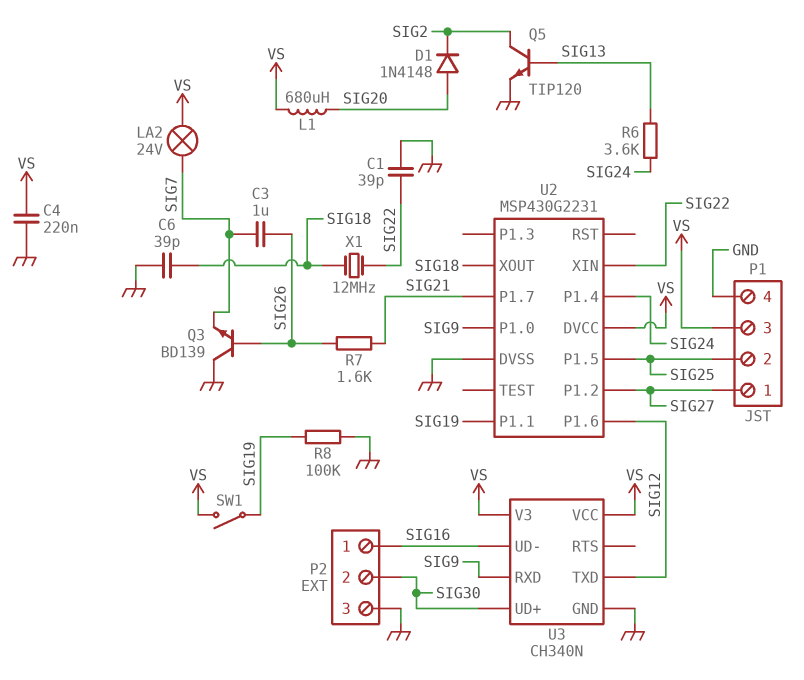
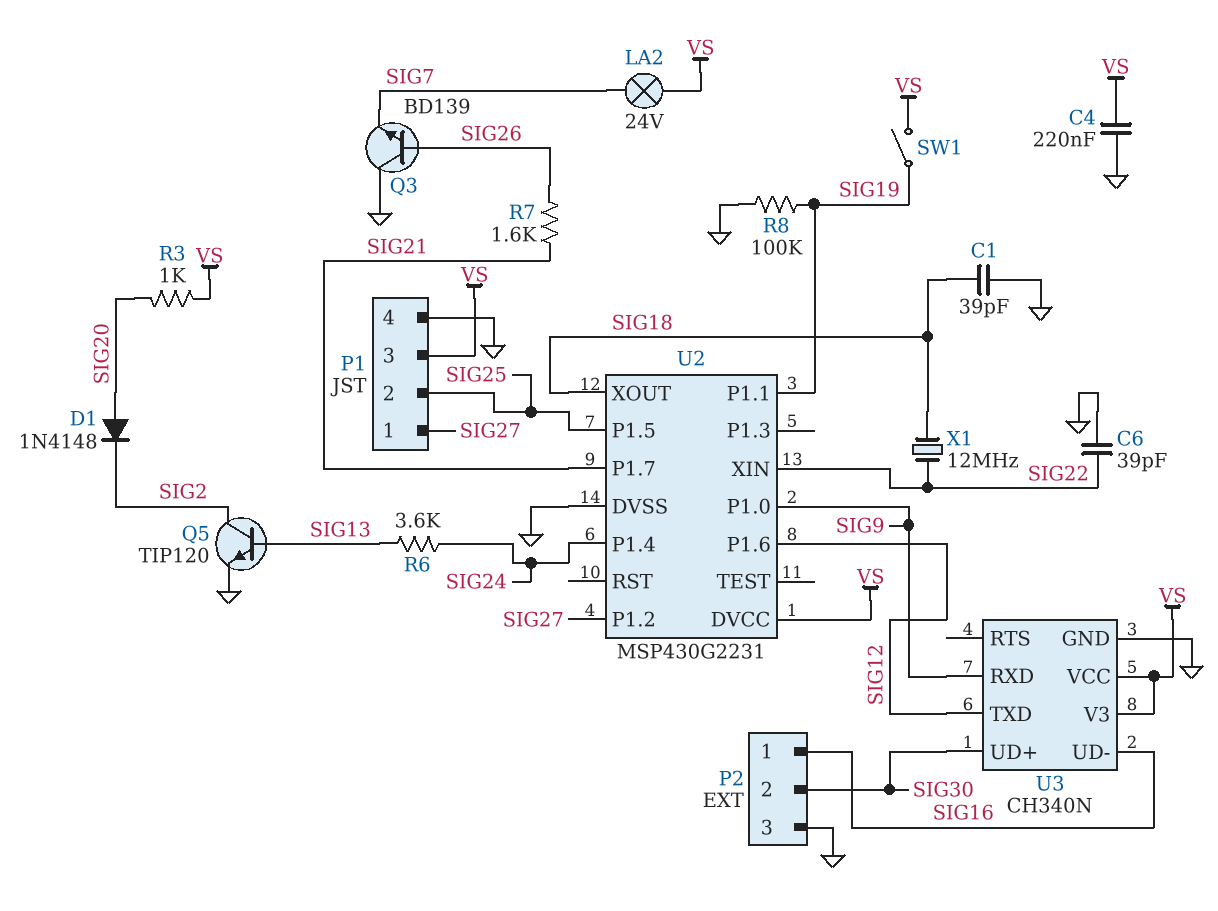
C1: 39pF (GND, SIG22) -> 39pF (GND, SIG18)
C3: 1uF (SIG7, SIG26) -> none
C6: 39pF (GND, SIG18) -> 39pF (GND, SIG22)
L1: 680uH (SIG20, VS) -> none
R3: none -> 1k (SIG20, VS)

